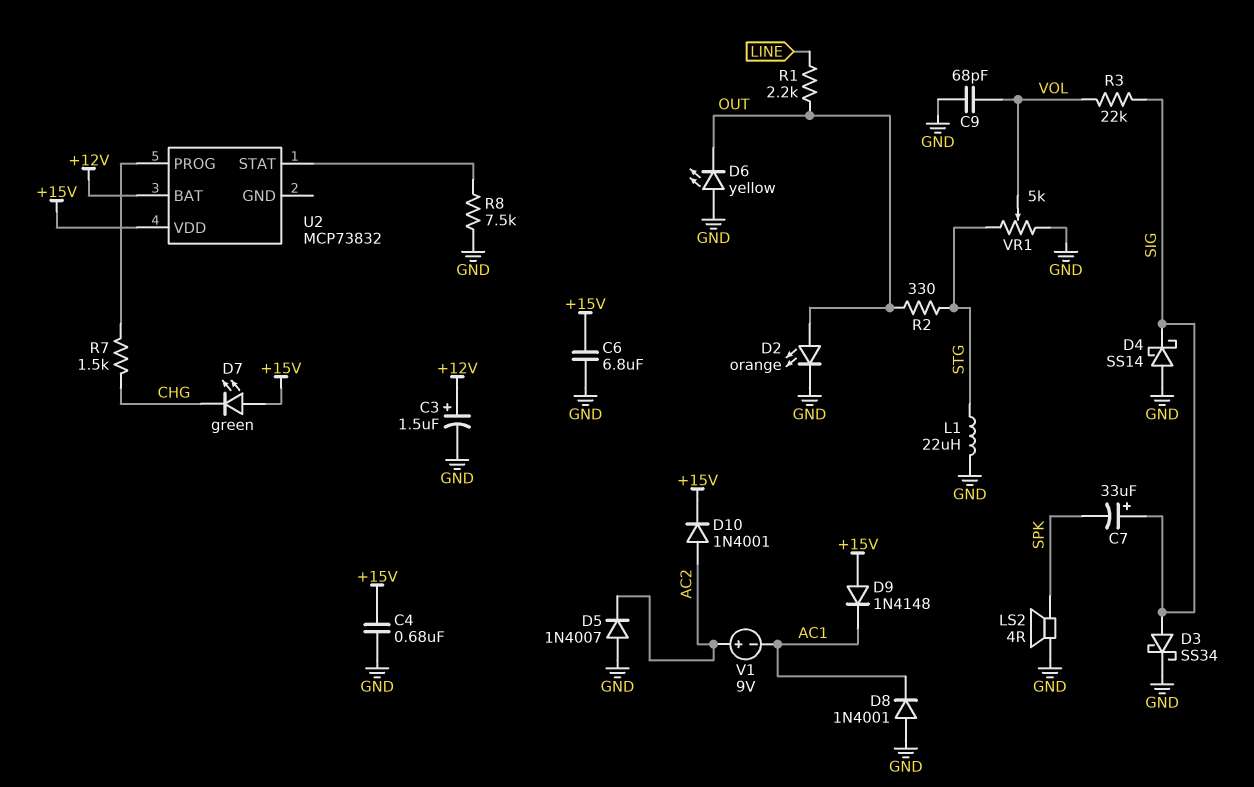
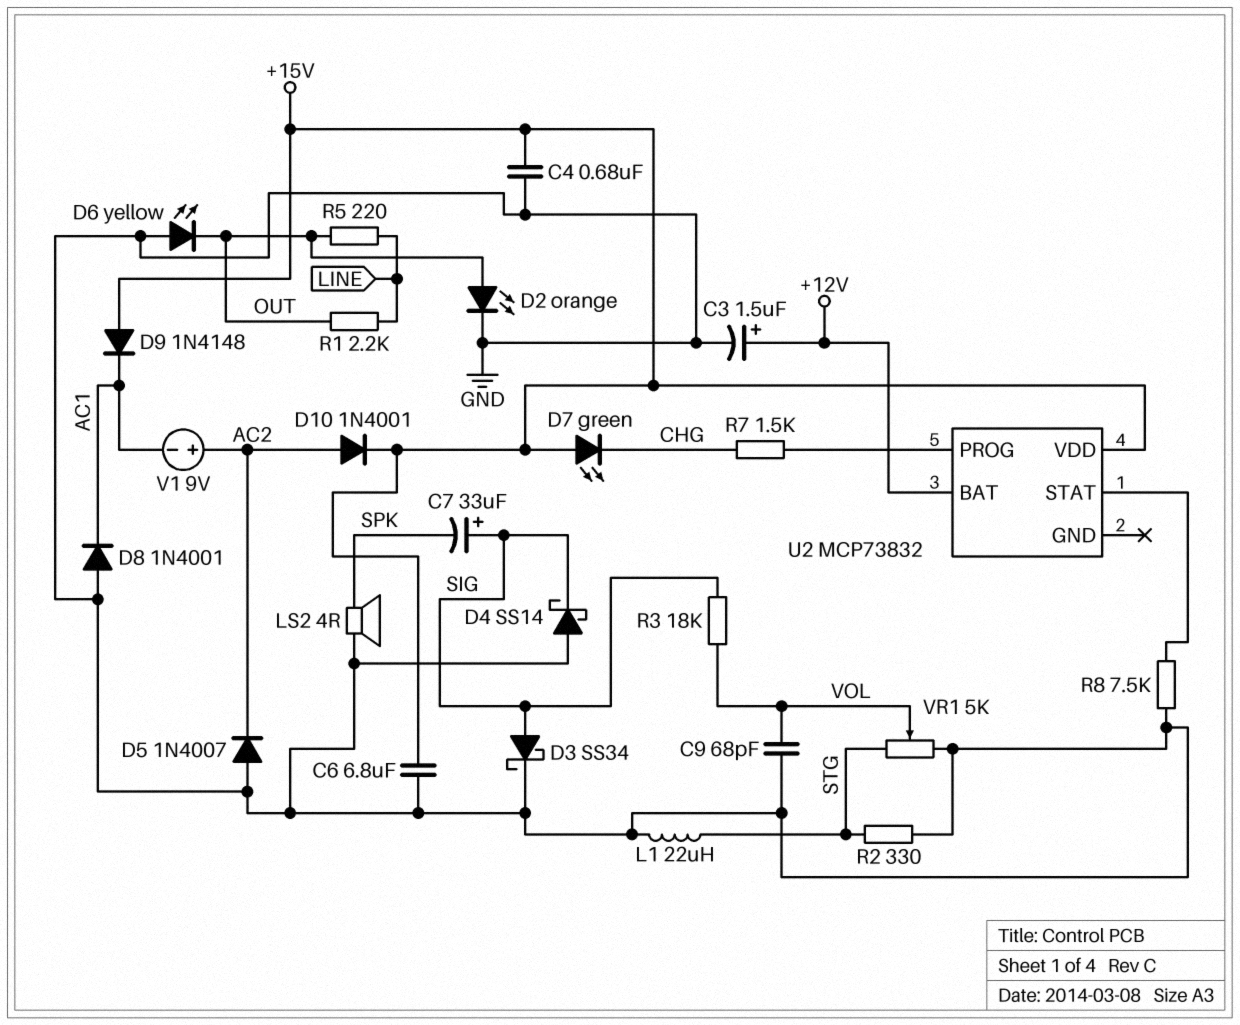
R2: 330 (OUT, STG) -> 330 (GND, STG)
R3: 22k (SIG, VOL) -> 18k (SIG, VOL)
R5: none -> 220 (LINE, OUT)

